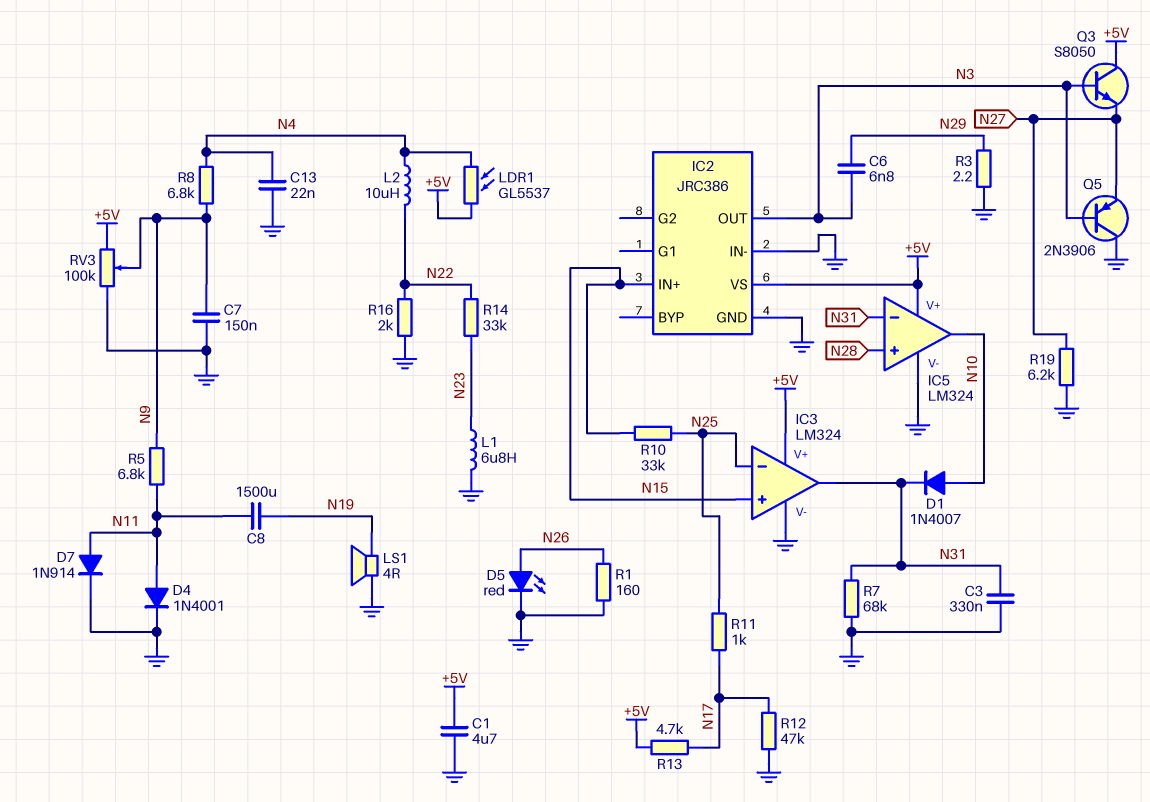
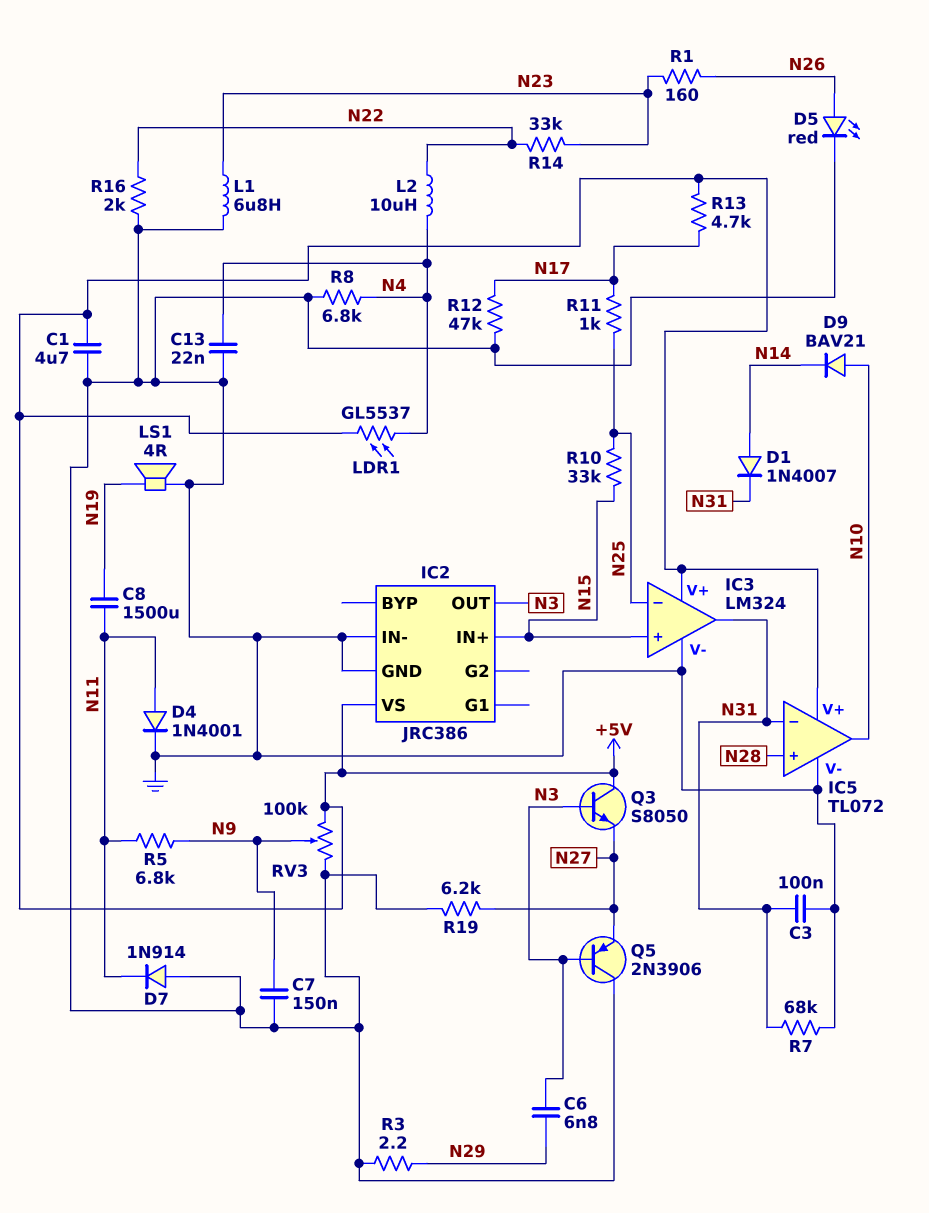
C3: 330nF (GND, N31) -> 100nF (GND, N31)
D1: diode 1N4007 (A N10, K N31) -> diode 1N4007 (A N14, K N31)
D7: diode 1N914 (A N11, K GND) -> diode 1N914 (A GND, K N11)
D9: none -> diode BAV21 (A N10, K N14)
IC5: LM324 -> TL072
R1: 160 (GND, N26) -> 160 (N23, N26)
R8: 6.8k (N4, N9) -> 6.8k (GND, N4)

